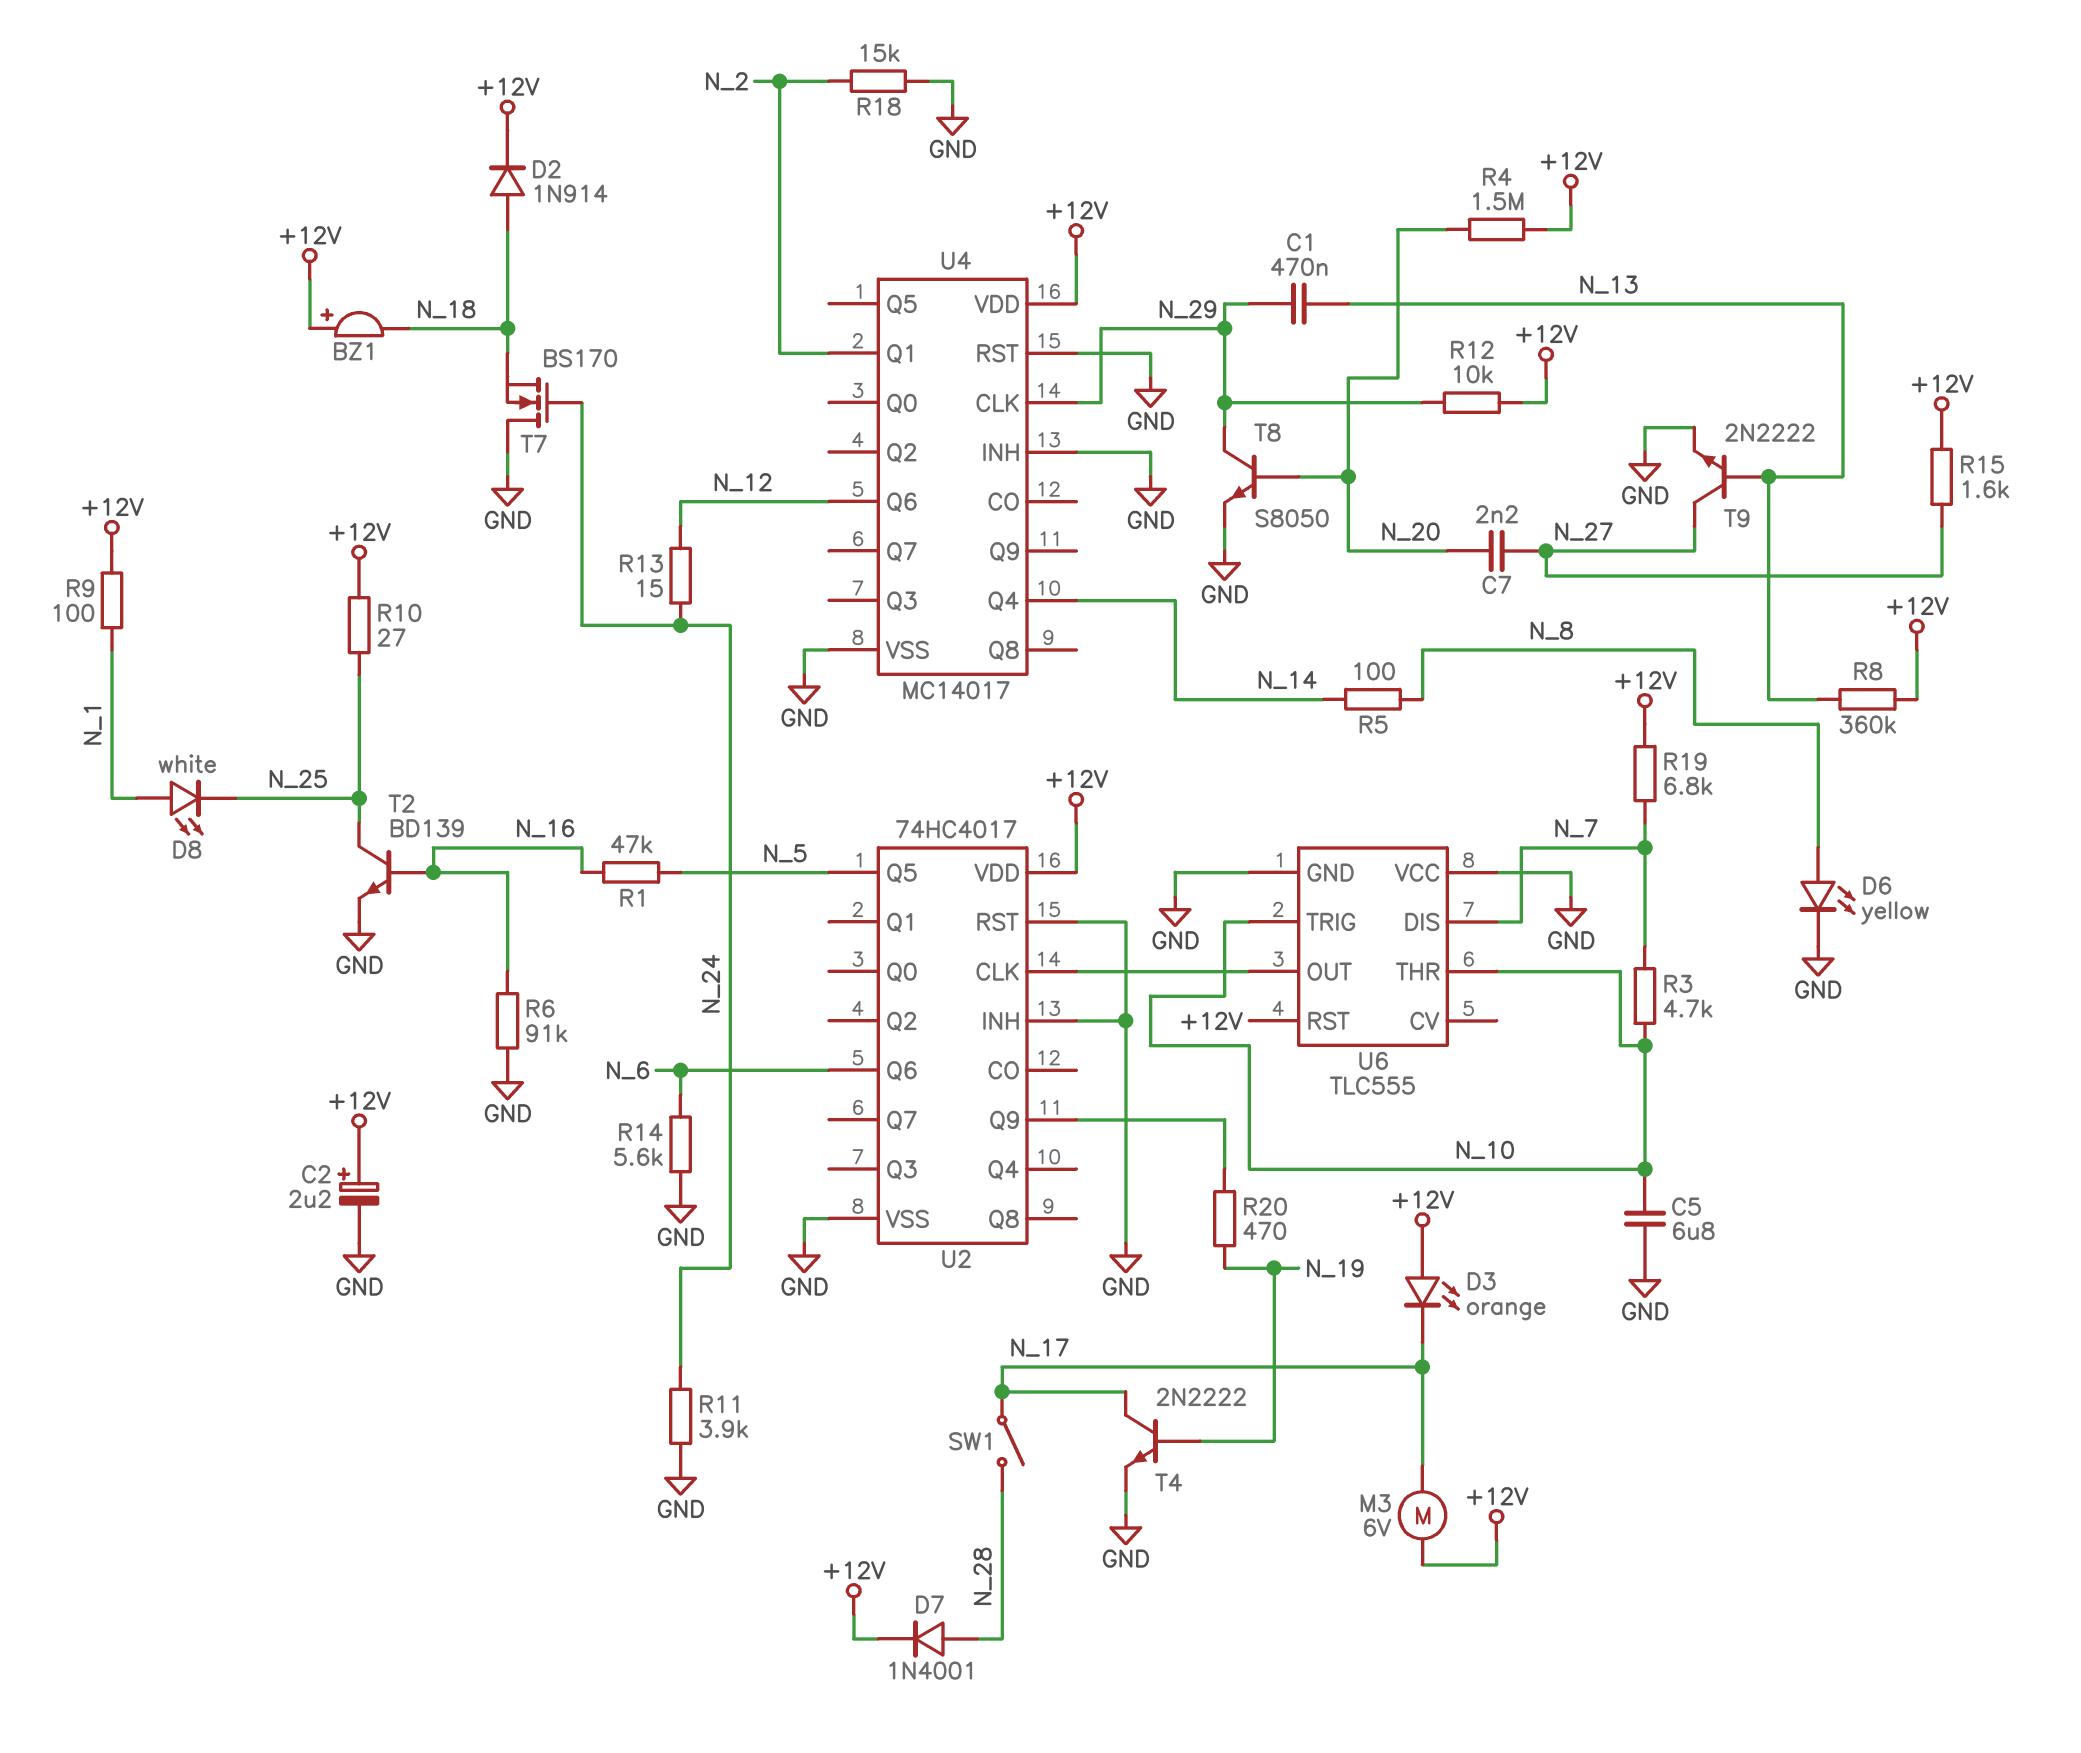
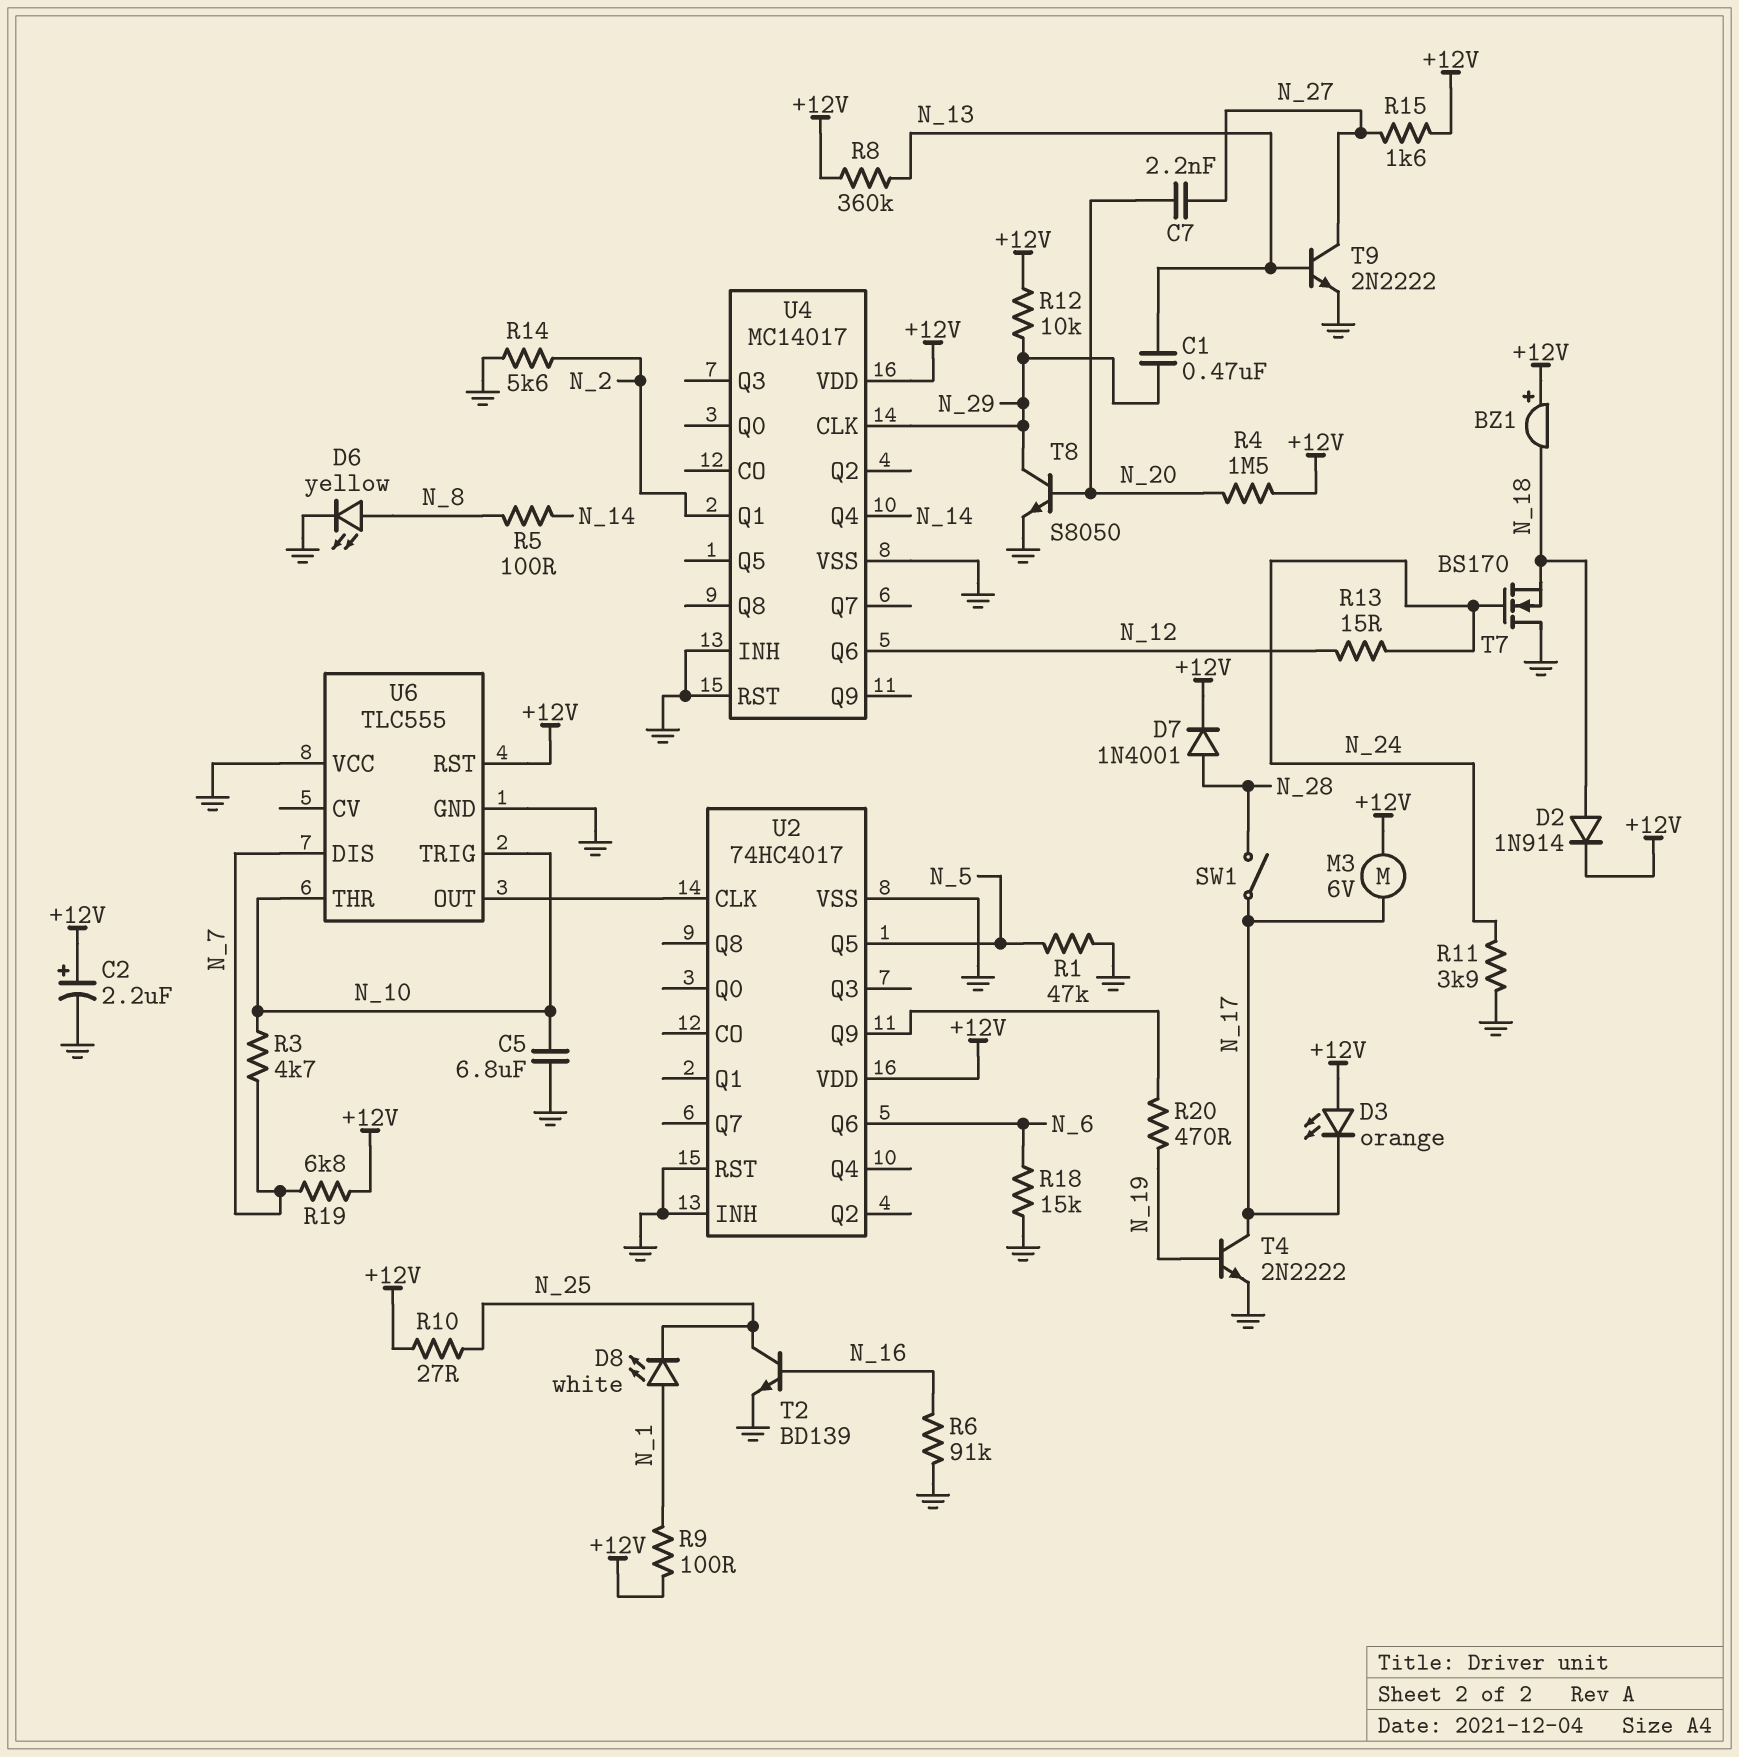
R1: 47k (N_5, N_16) -> 47k (GND, N_5)
R14: 5.6k (GND, N_6) -> 5.6k (GND, N_2)
R18: 15k (GND, N_2) -> 15k (GND, N_6)

